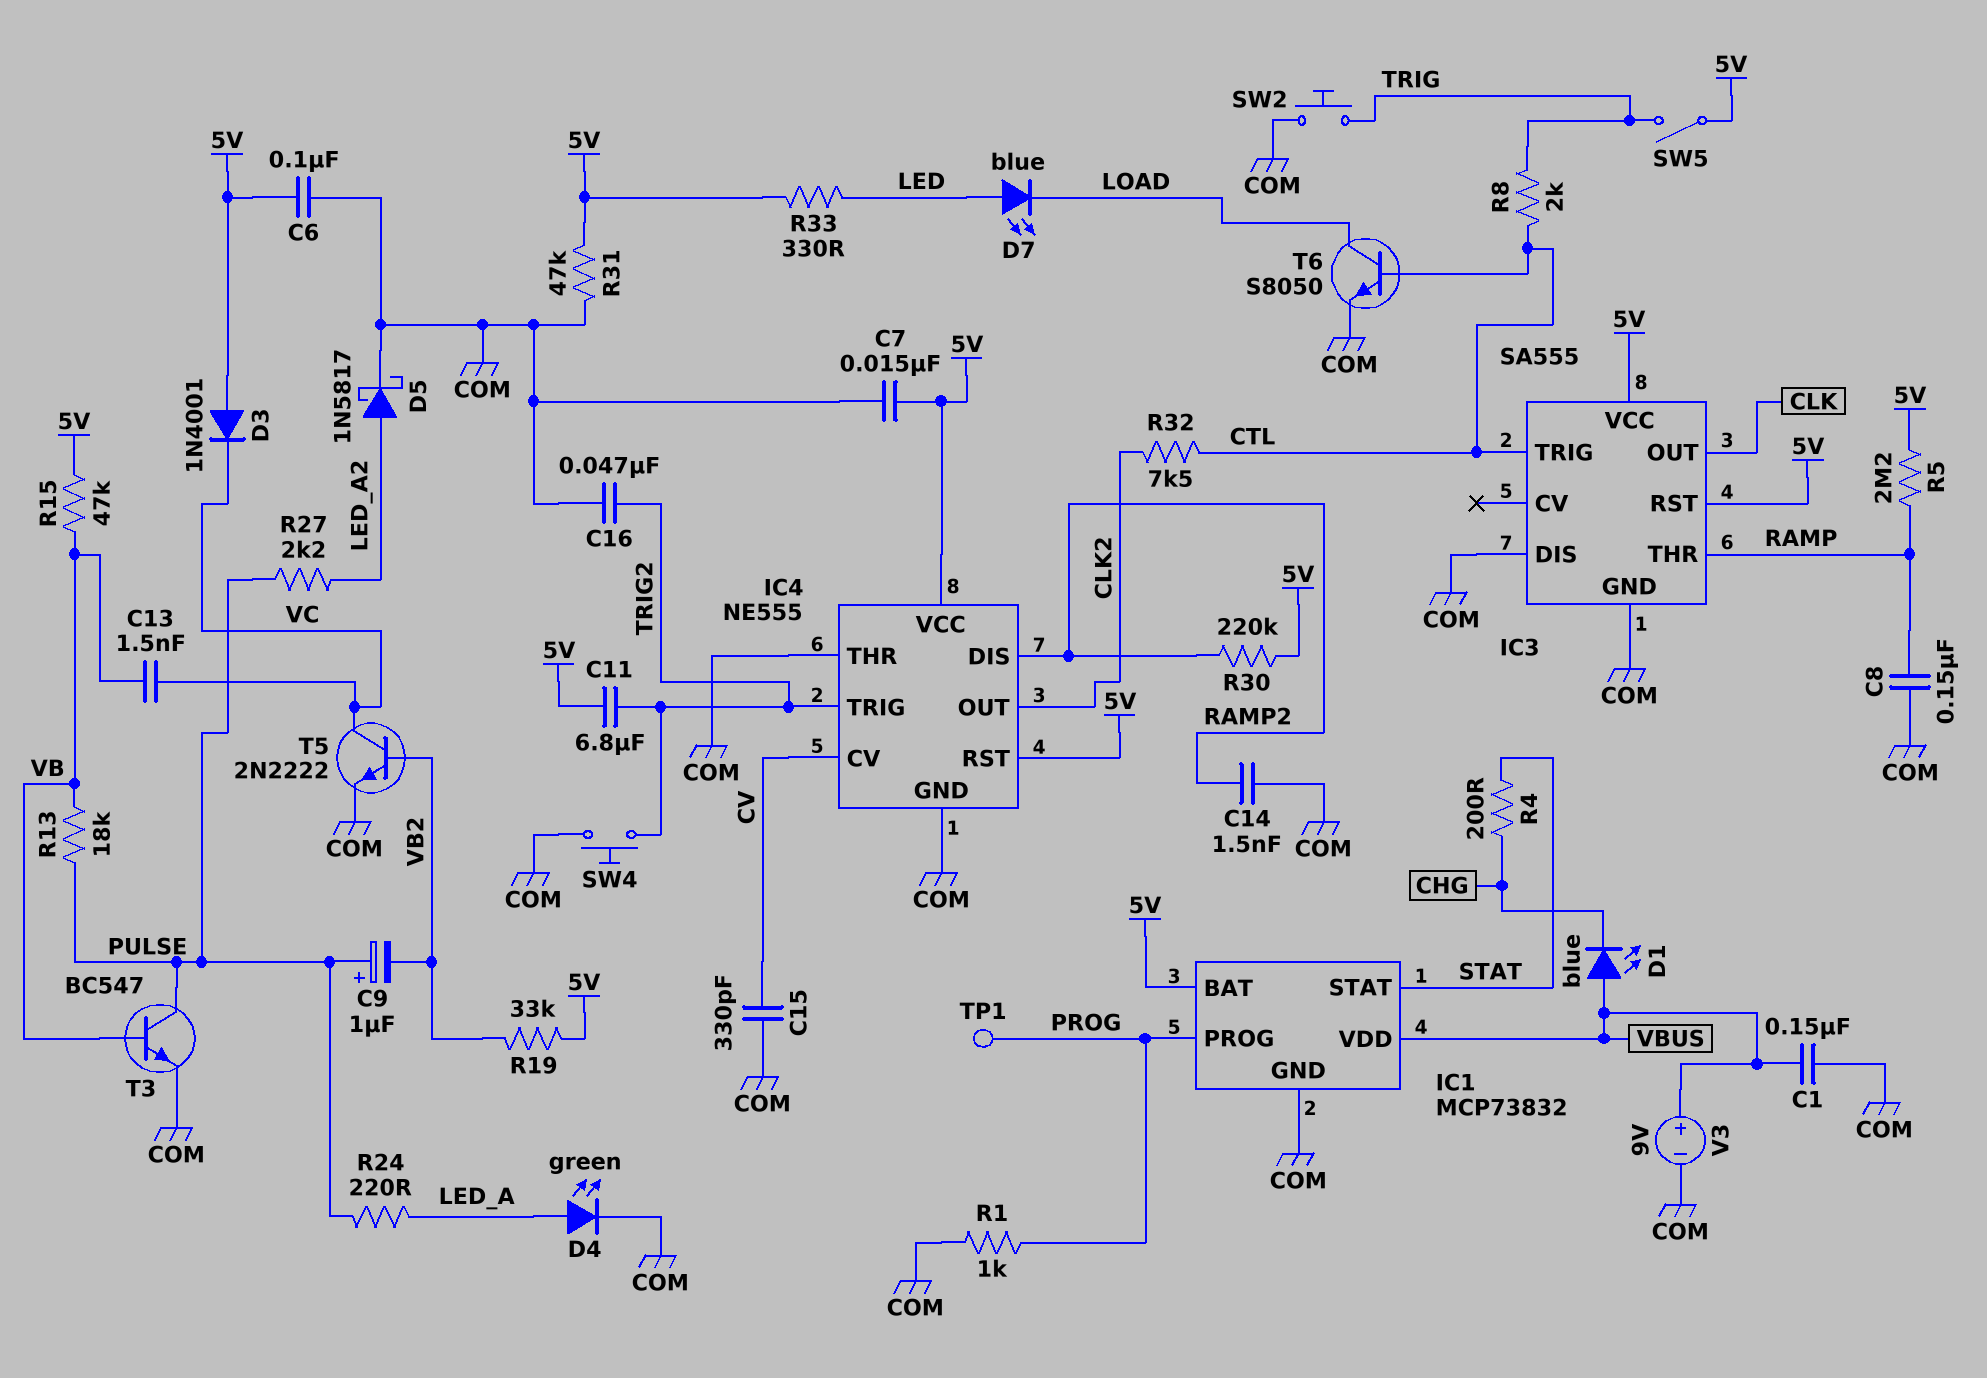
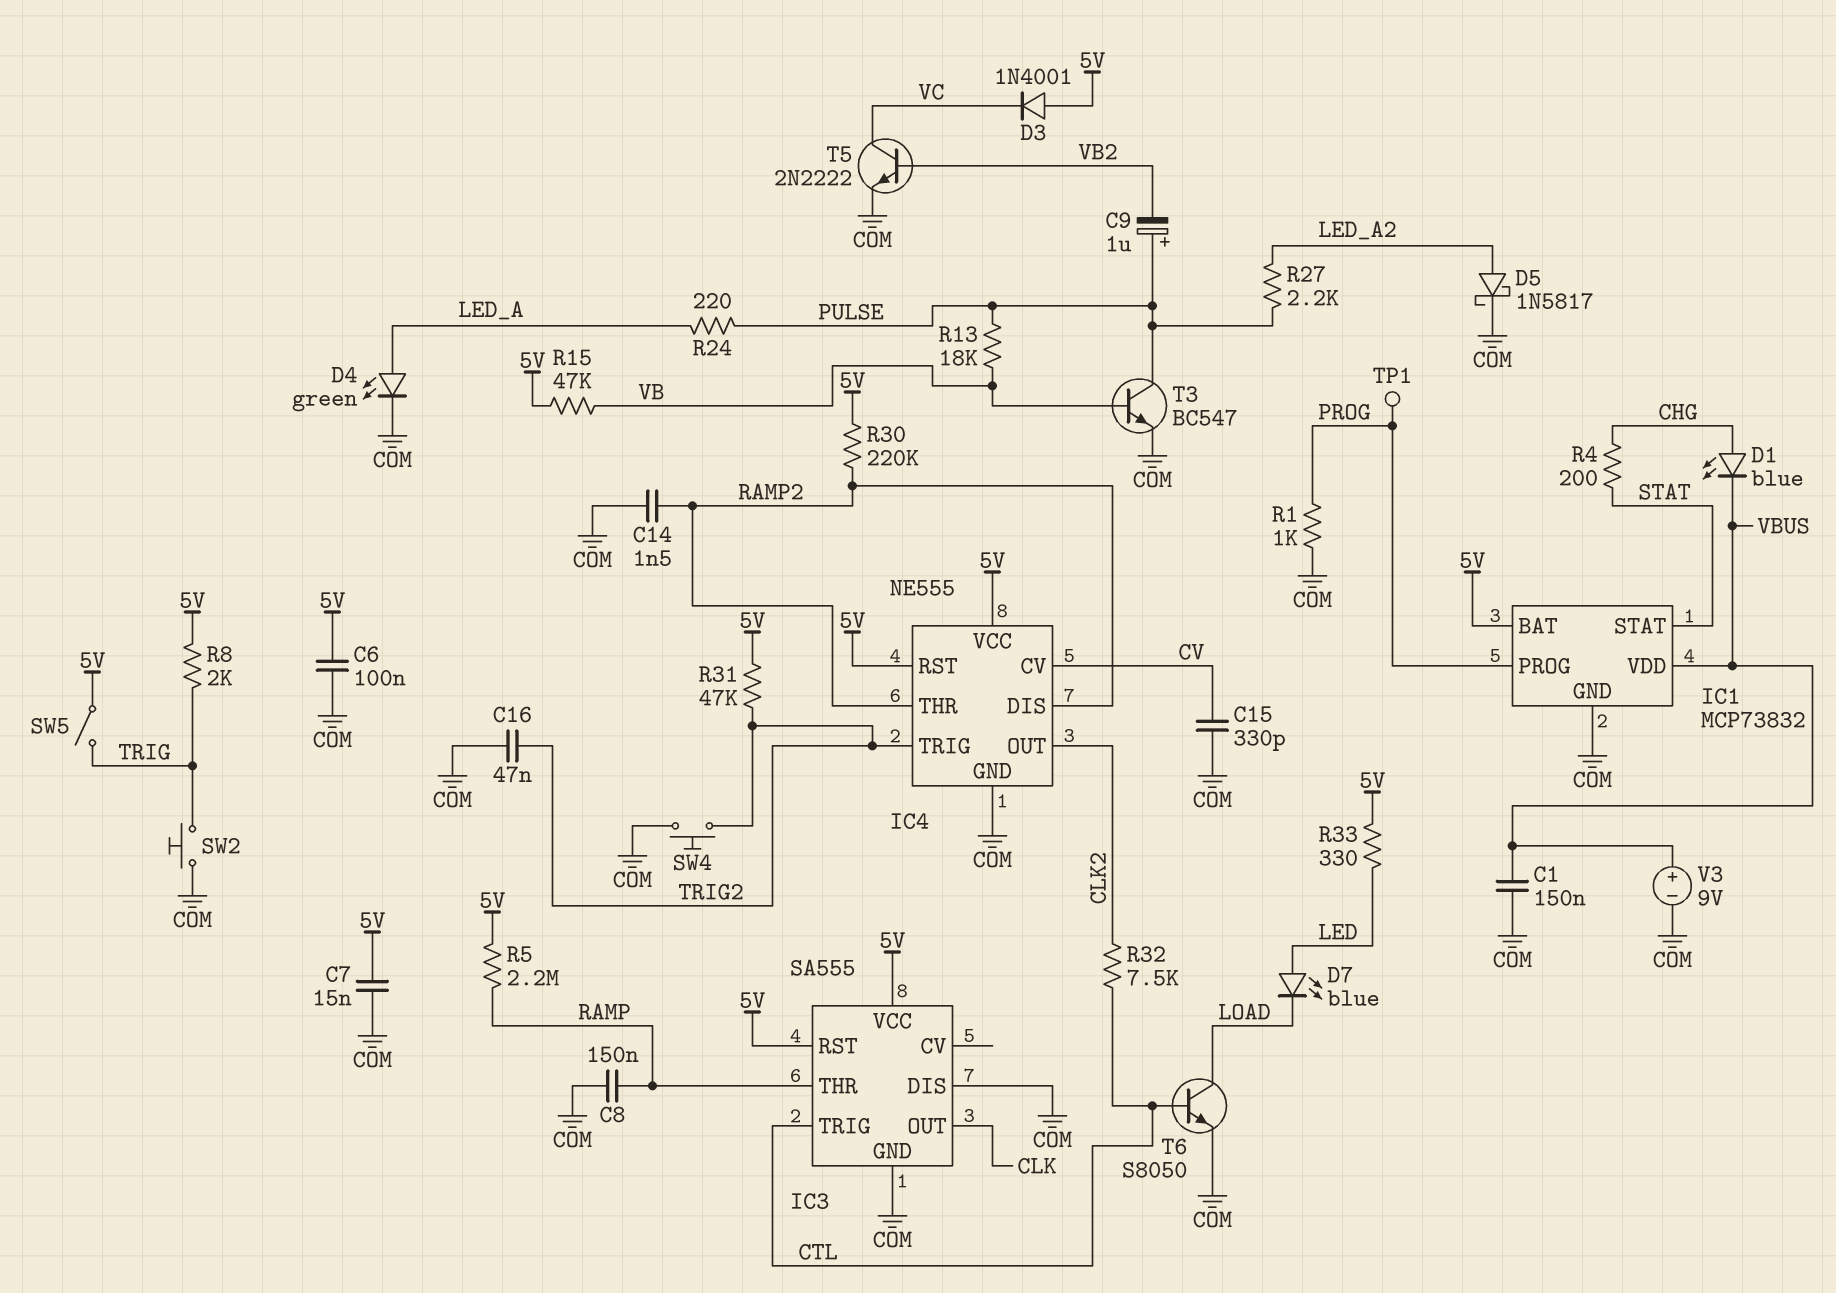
C11: 6.8uF (5V, TRIG2) -> none
C13: 1.5nF (VB, VC) -> none
D1: LED blue (A VBUS, K CHG) -> LED blue (A CHG, K VBUS)
IC4 pin THR: COM -> RAMP2
R8: 2k (CTL, TRIG) -> 2k (5V, TRIG)
R19: 33k (5V, VB2) -> none
R31: 47k (5V, COM) -> 47k (5V, TRIG2)

